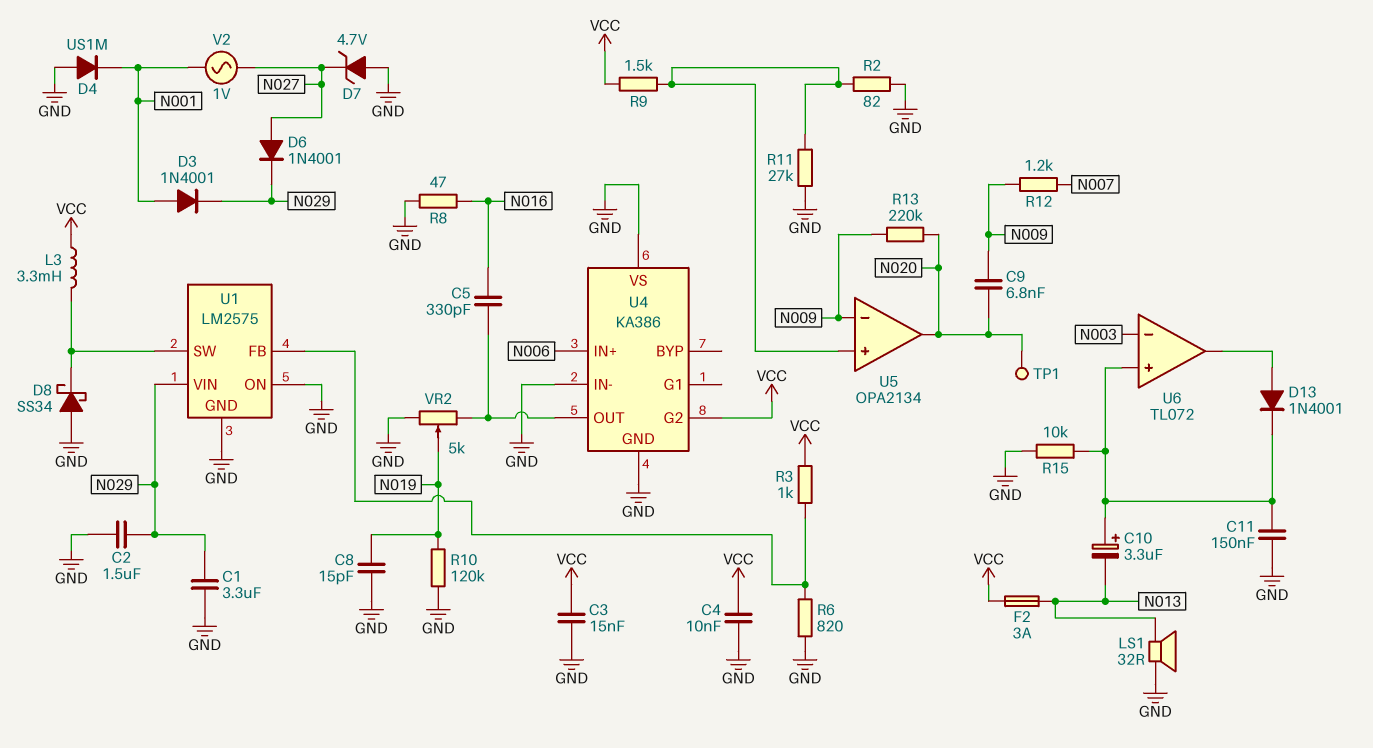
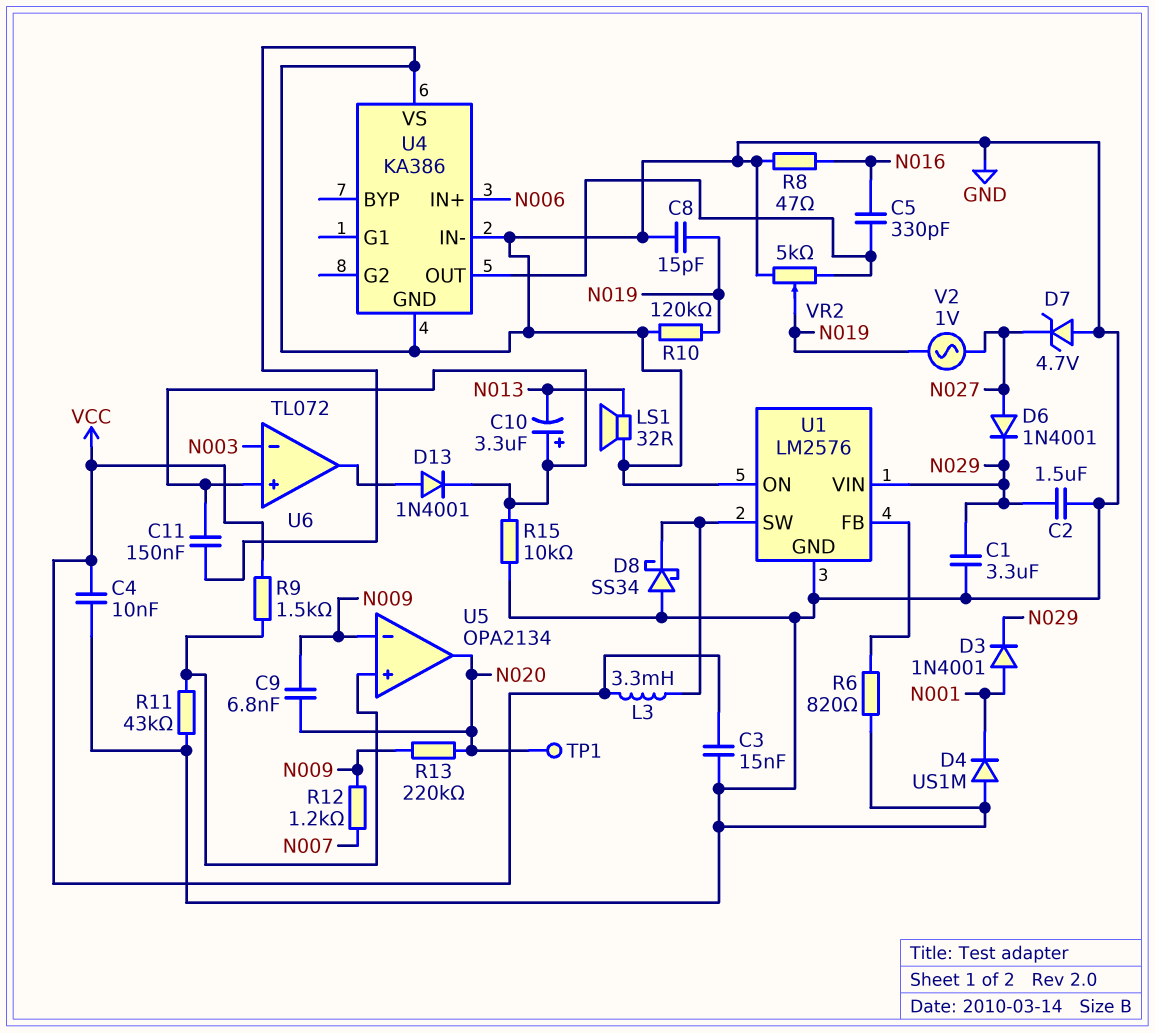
F2: 3A (N013, VCC) -> none
R2: 82 (GND, U5/in+) -> none
R3: 1k (U1/FB, VCC) -> none
R11: 27k (GND, U5/in+) -> 43k (GND, U5/in+)
U1: LM2575 -> LM2576
U4 pin G2: VCC -> none
V2: AC 1V (N001, N027) -> AC 1V (N019, N027)

